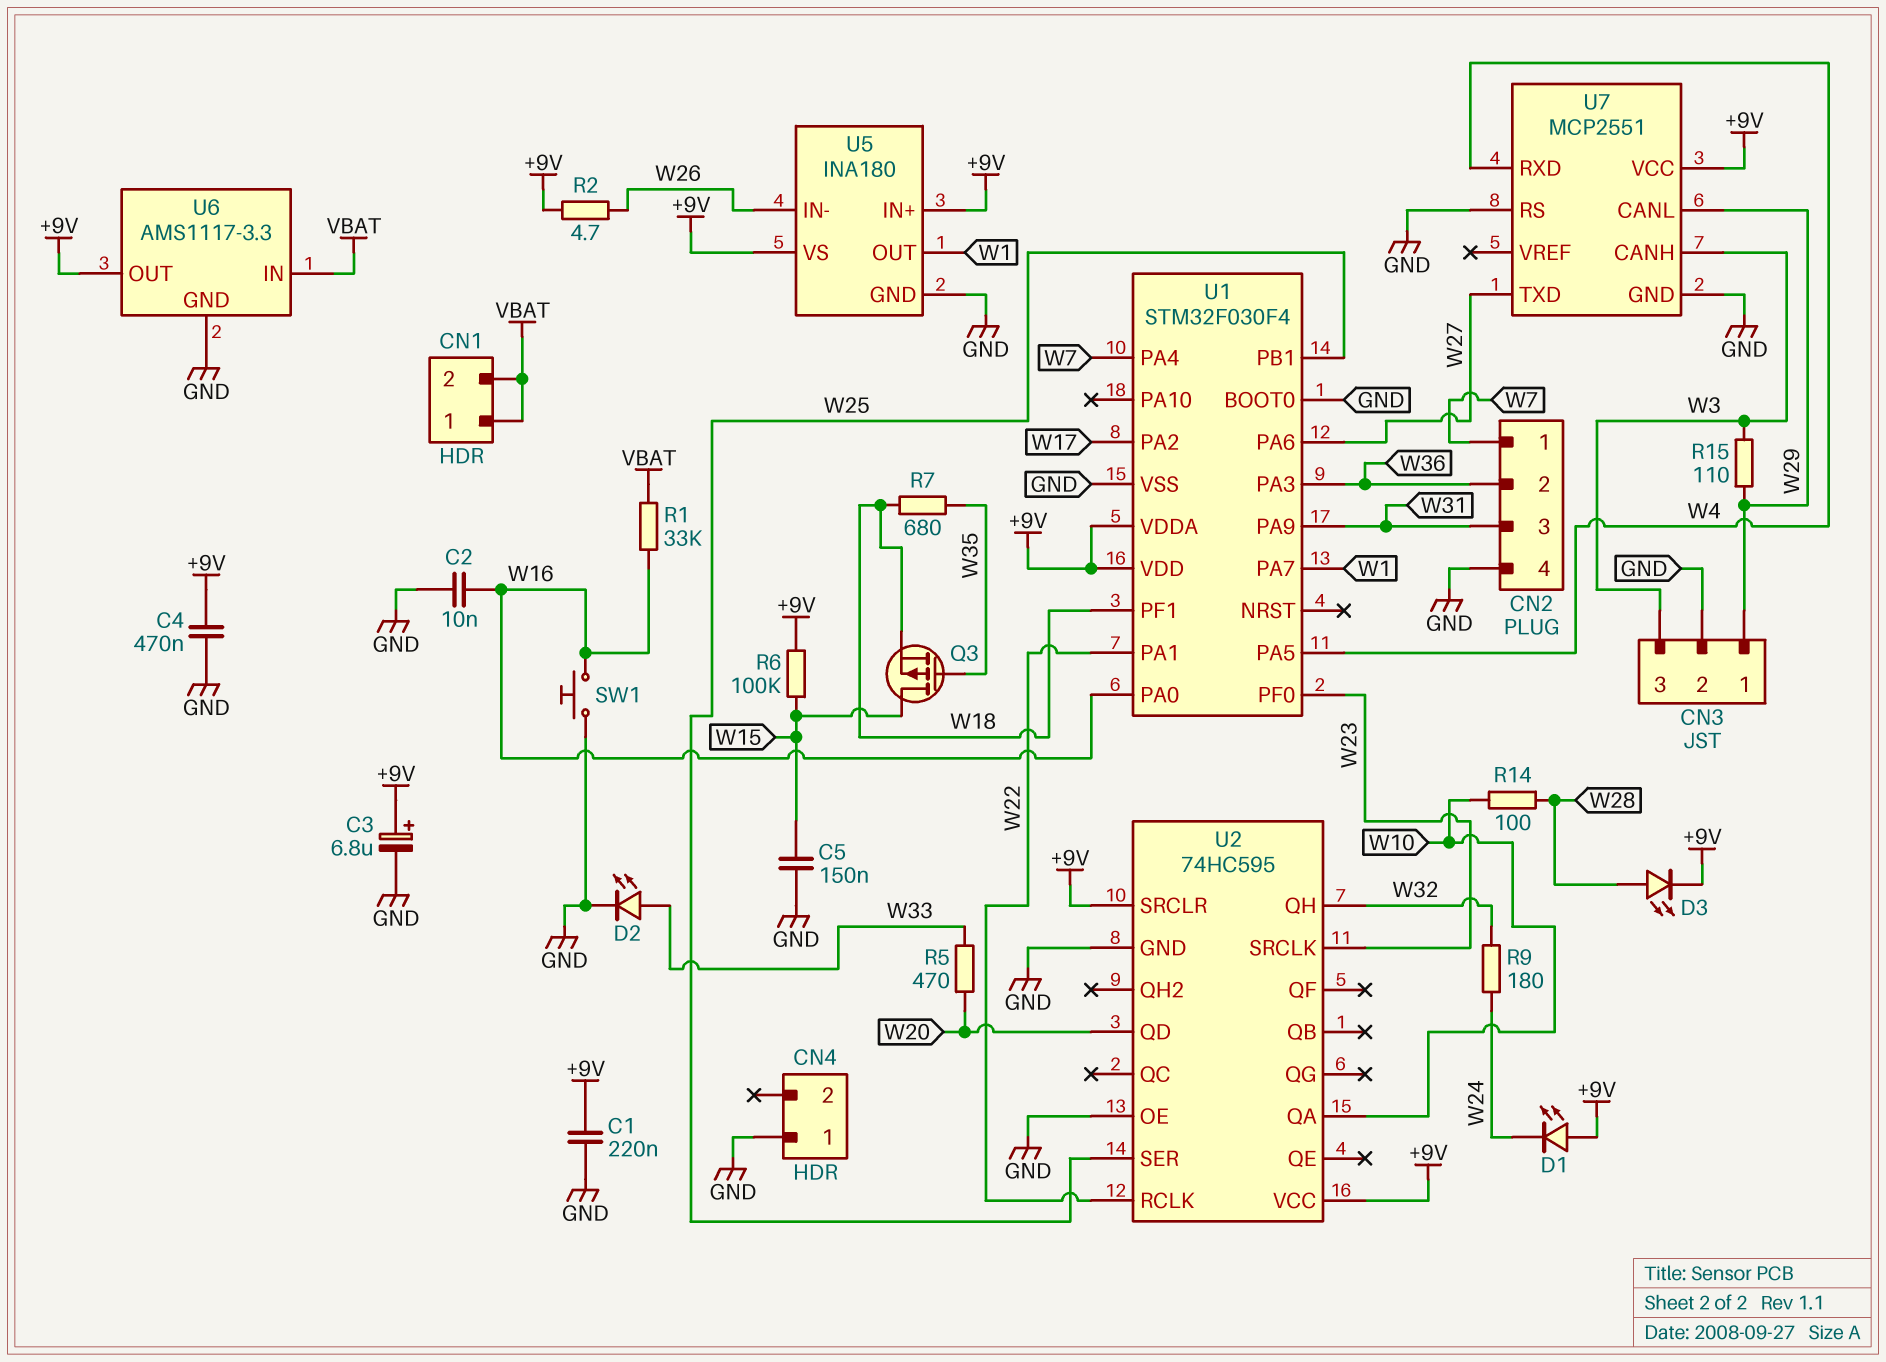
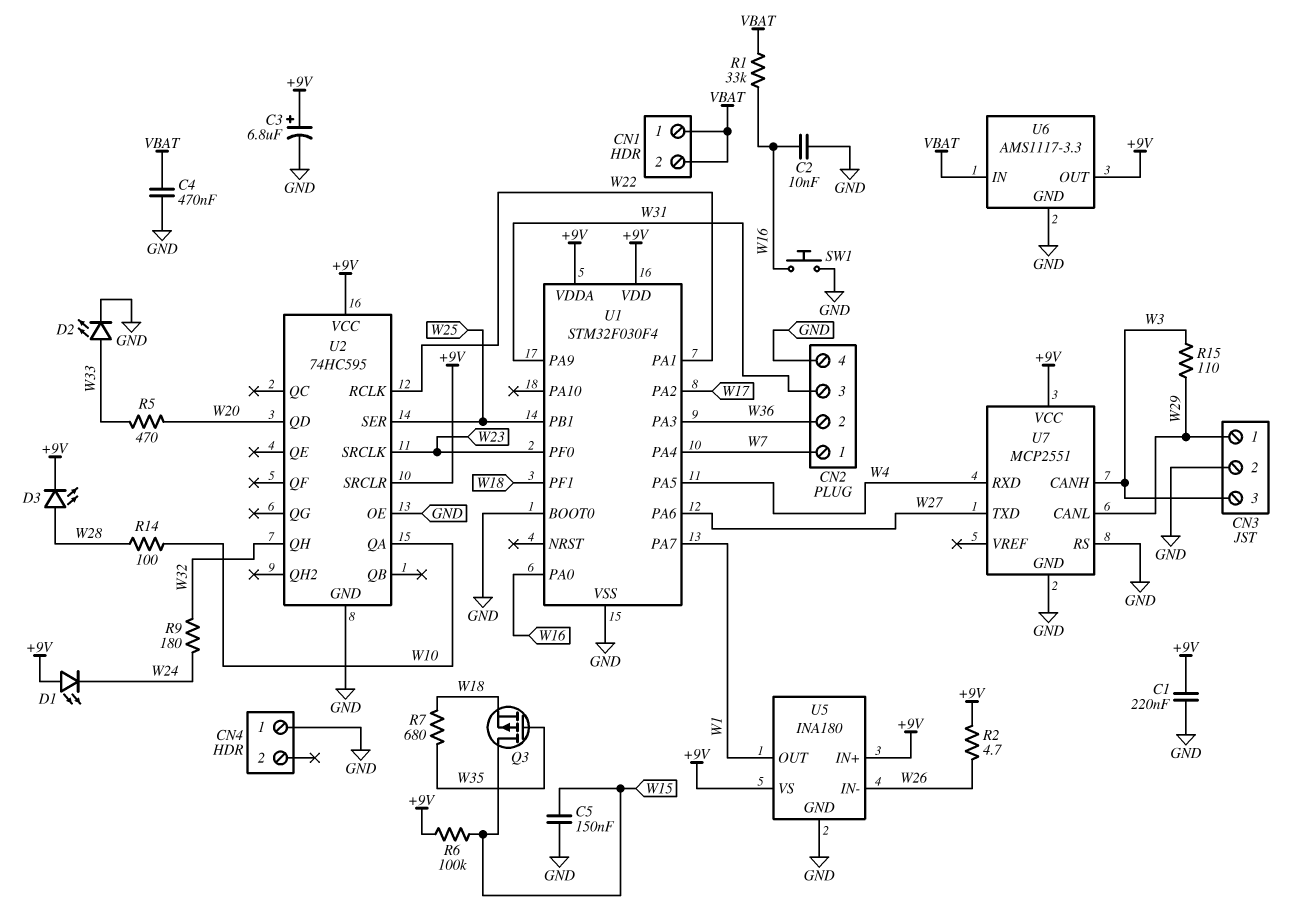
C4: 470nF (+9V, GND) -> 470nF (GND, VBAT)

